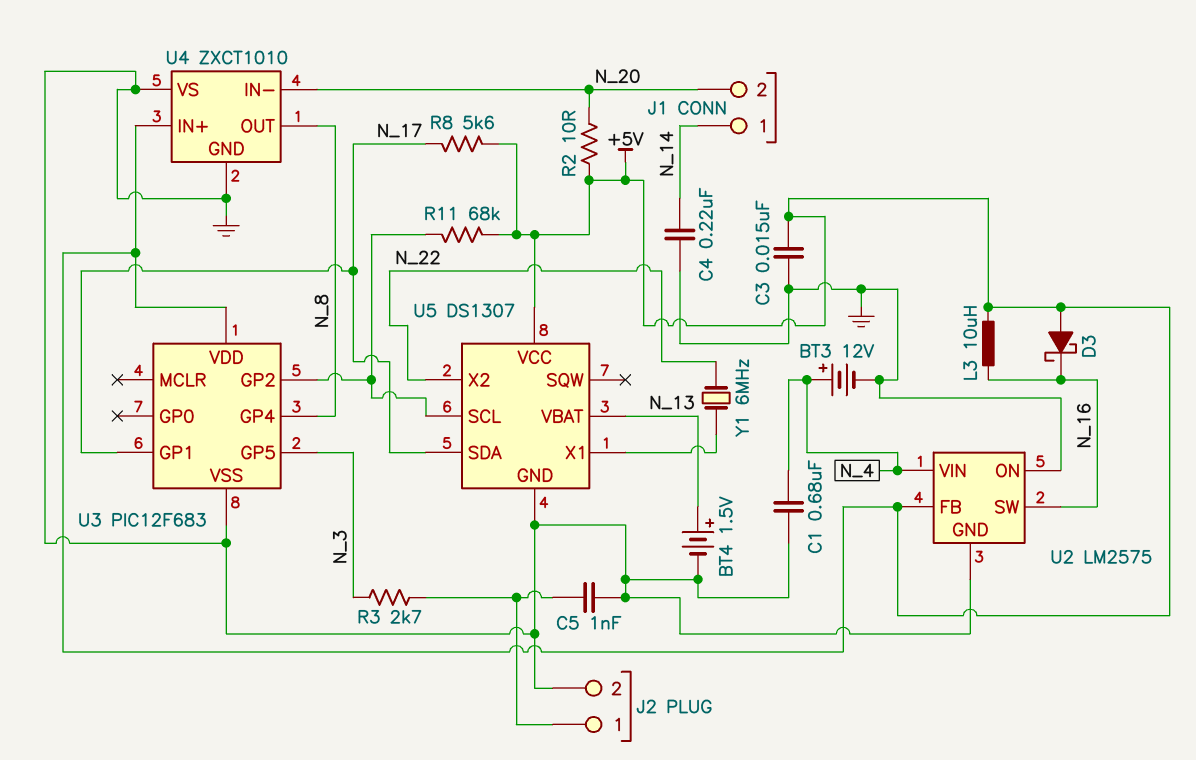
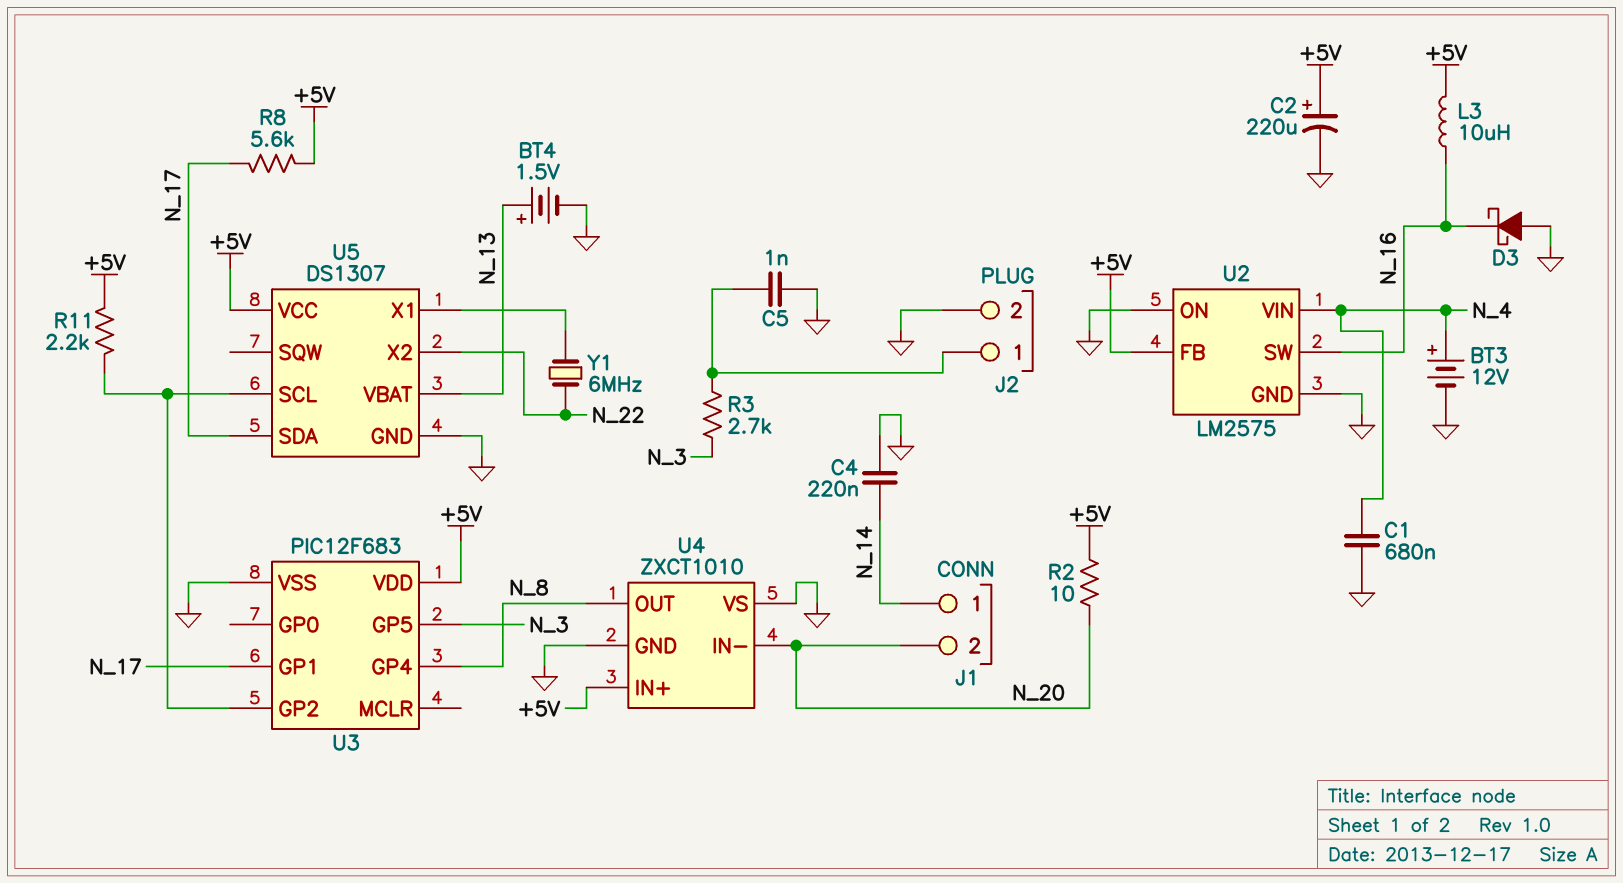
C2: none -> 220uF (plus +5V, minus GND)
C3: 15nF (+5V, GND) -> none
D3: schottky (A +5V, K N_16) -> schottky (A GND, K N_16)
R11: 68k (+5V, U3/GP2) -> 2.2k (+5V, U3/GP2)

